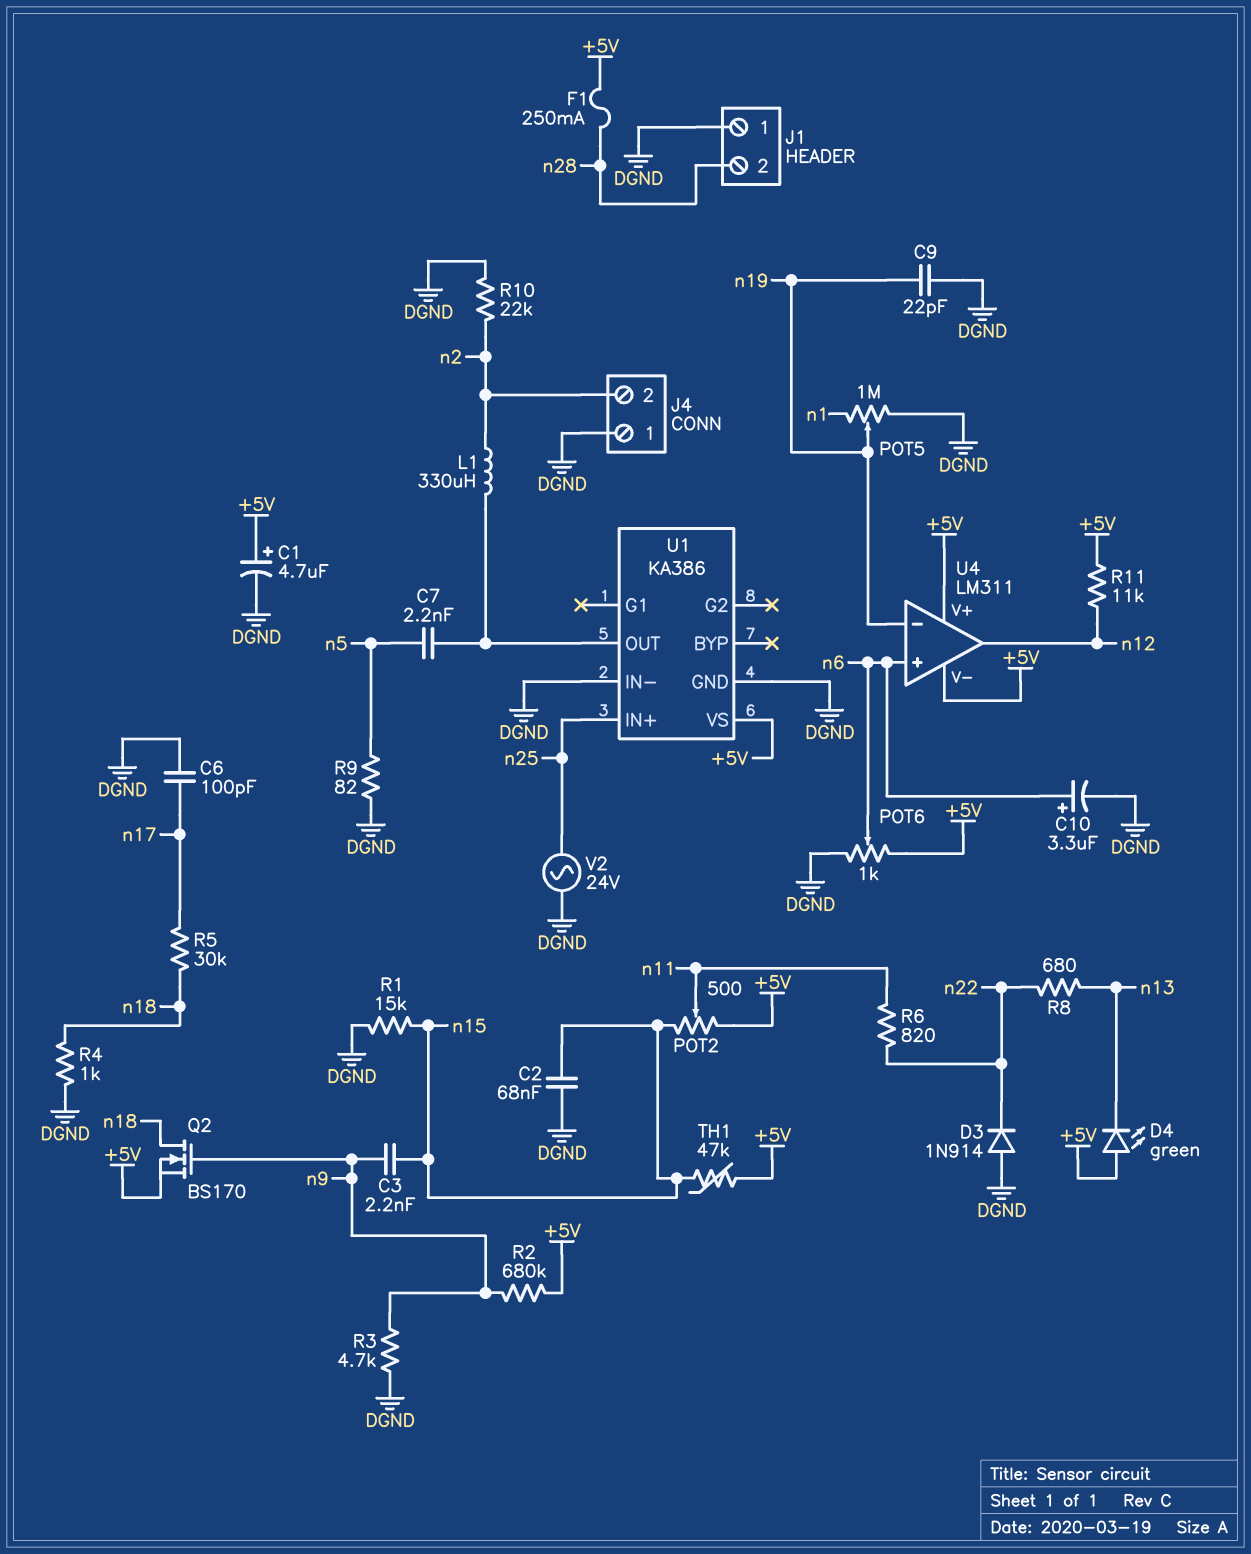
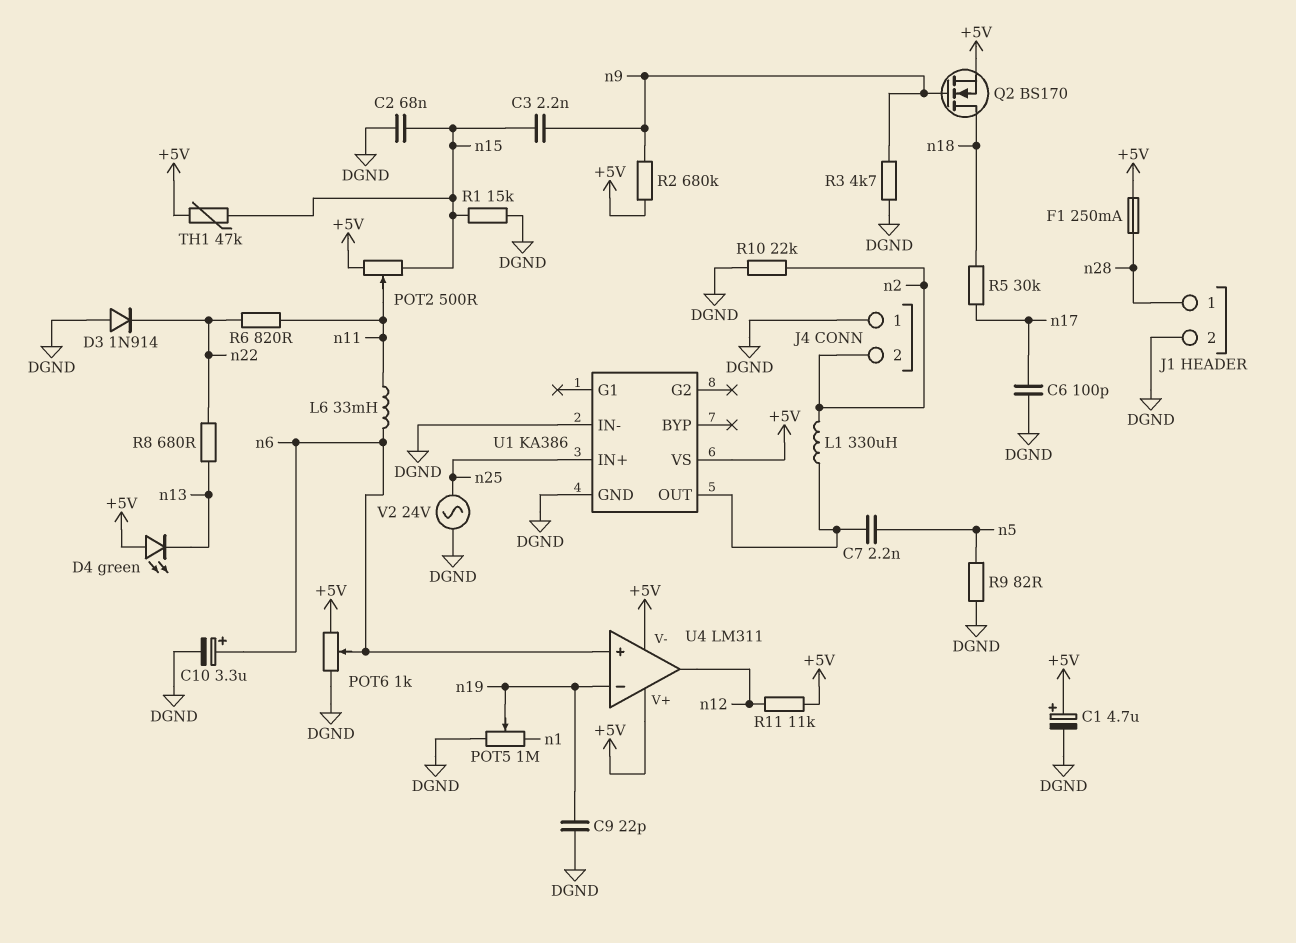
J1 pin 1: DGND -> n28
J1 pin 2: n28 -> DGND
L6: none -> 33mH (n6, n11)
R4: 1k (DGND, n18) -> none

